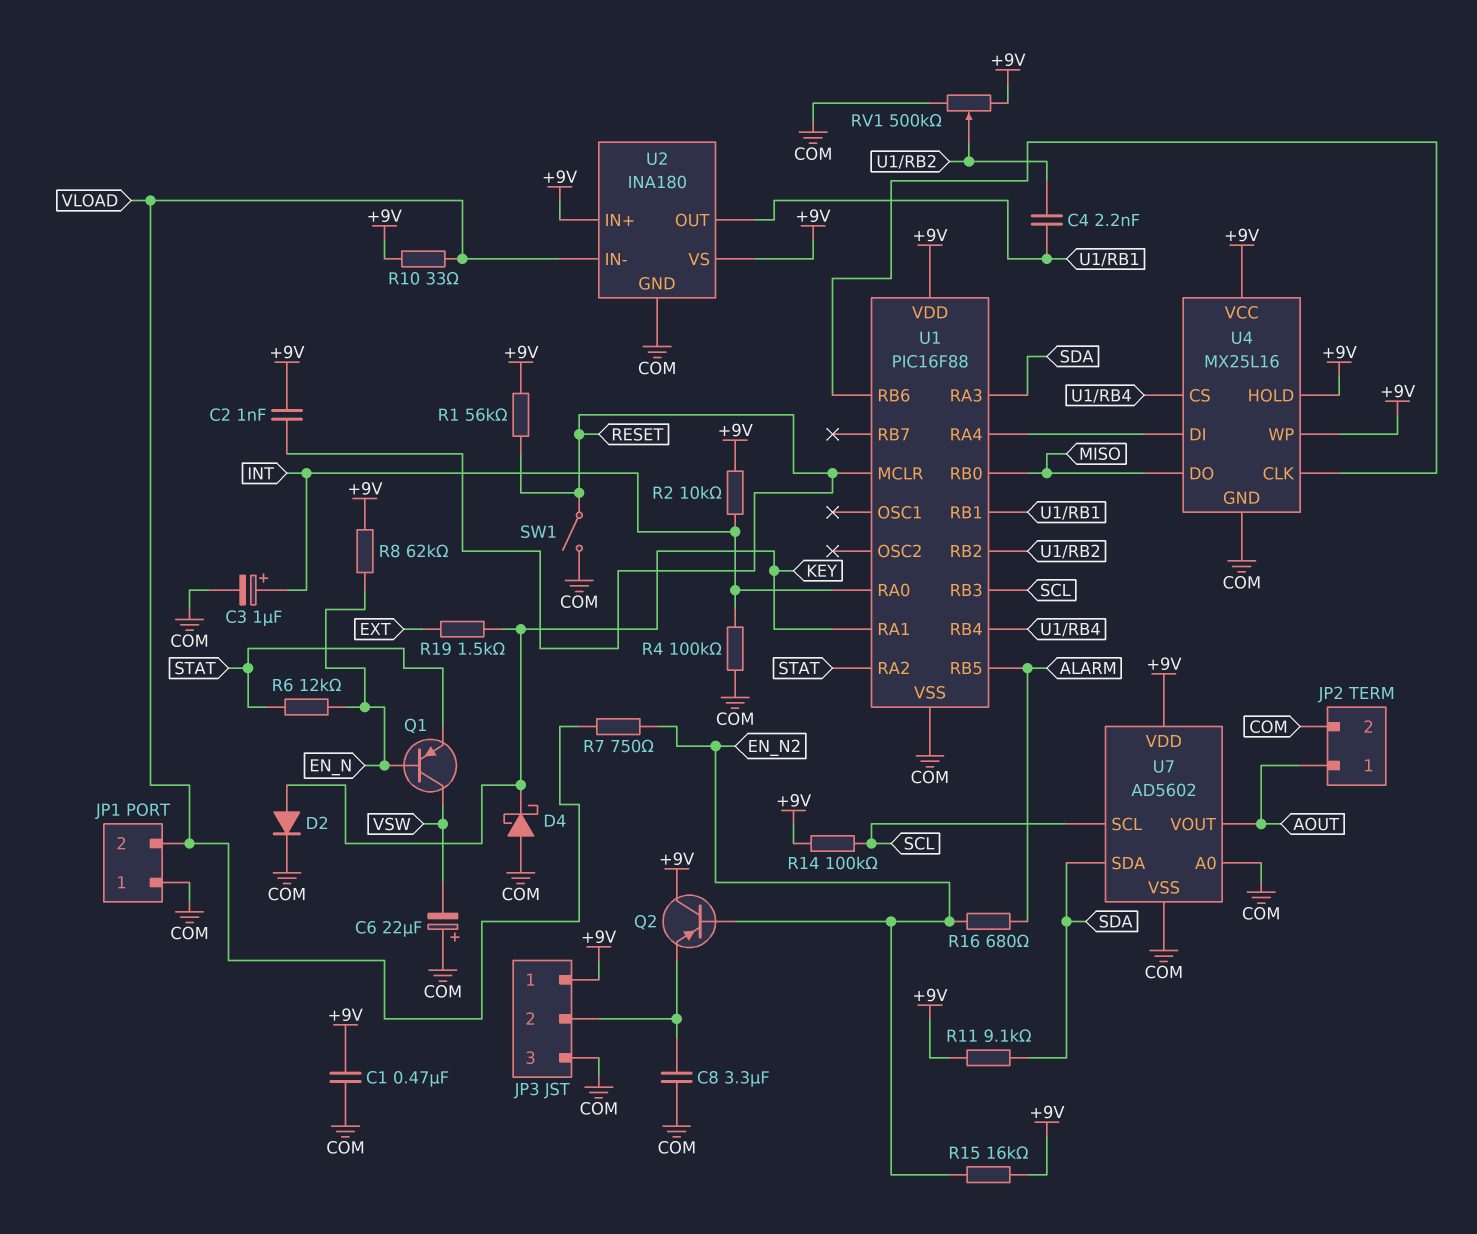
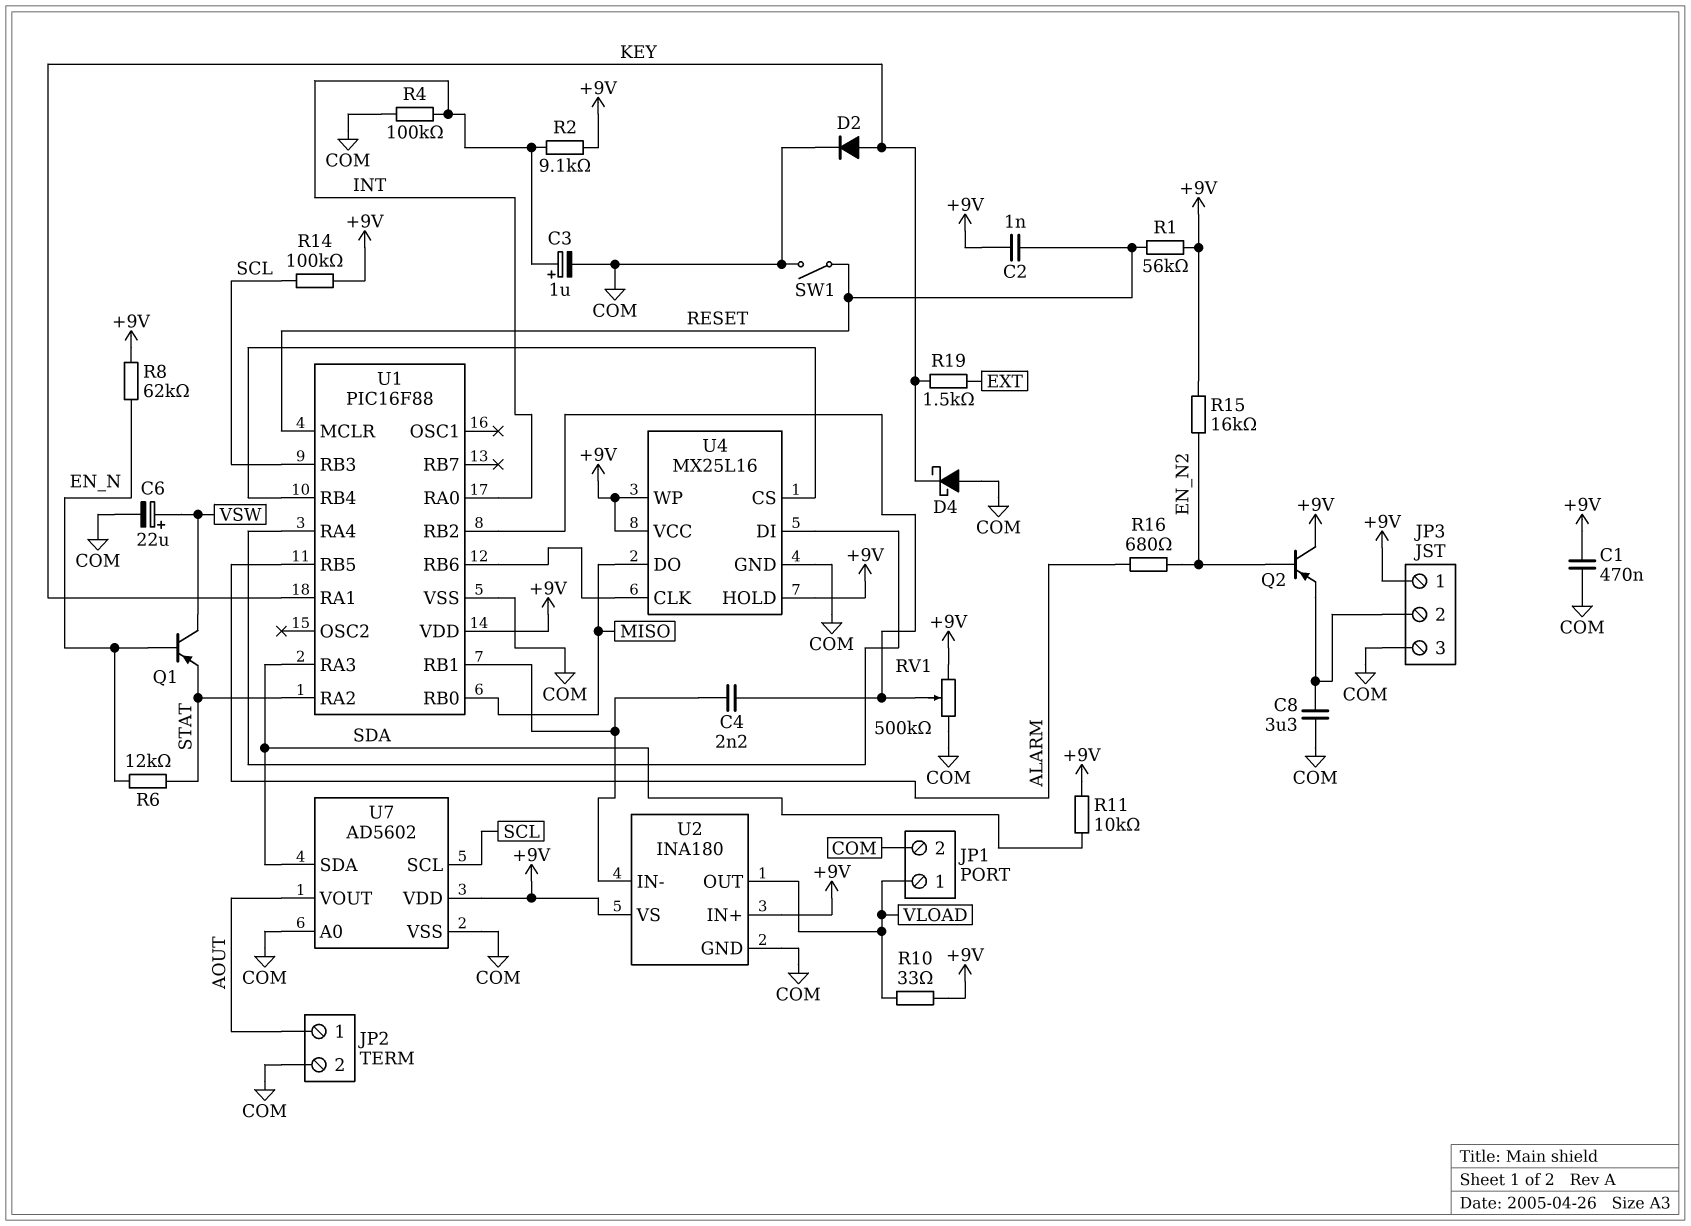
C6: 22uF (plus COM, minus VSW) -> 22uF (plus VSW, minus COM)
JP1 pin 1: COM -> VLOAD
JP1 pin 2: VLOAD -> COM
R2: 10k (+9V, INT) -> 9.1k (+9V, INT)
R7: 750 (EN_N2, VLOAD) -> none
R11: 9.1k (+9V, SDA) -> 10k (+9V, SDA)
U2 pin IN-: VLOAD -> U1/RB1
U2 pin OUT: U1/RB1 -> VLOAD

